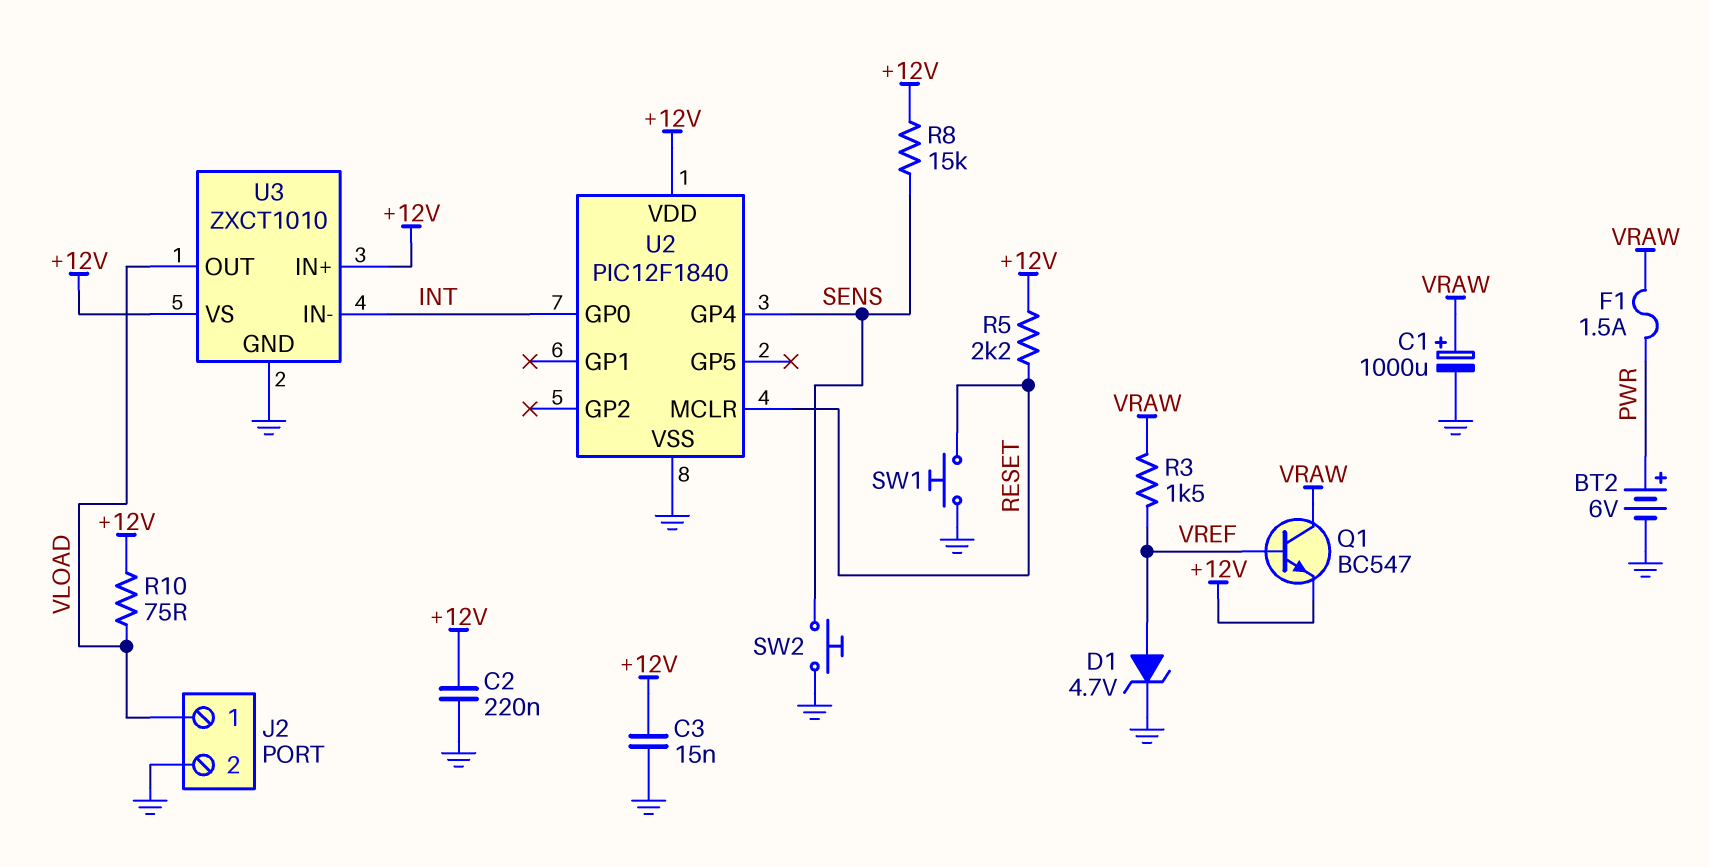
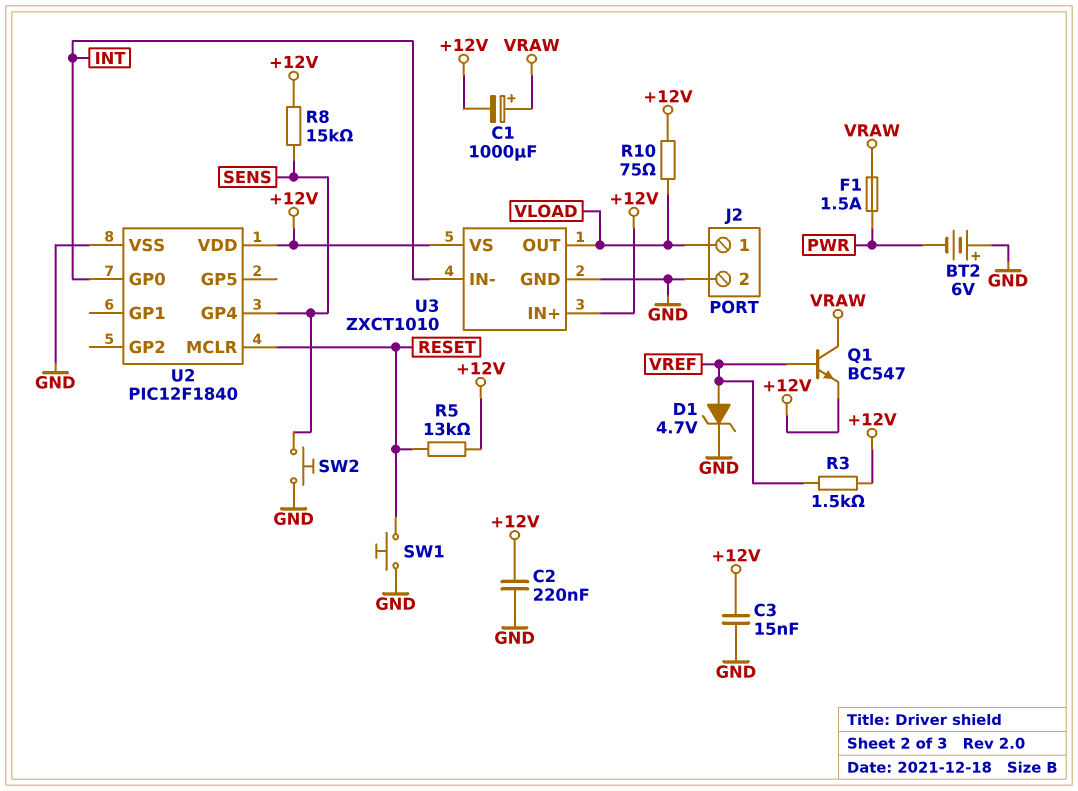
BT2: 6V (plus PWR, minus GND) -> 6V (plus GND, minus PWR)
C1: 1000uF (plus VRAW, minus GND) -> 1000uF (plus VRAW, minus +12V)
R3: 1.5k (VRAW, VREF) -> 1.5k (+12V, VREF)
R5: 2.2k (+12V, RESET) -> 13k (+12V, RESET)

